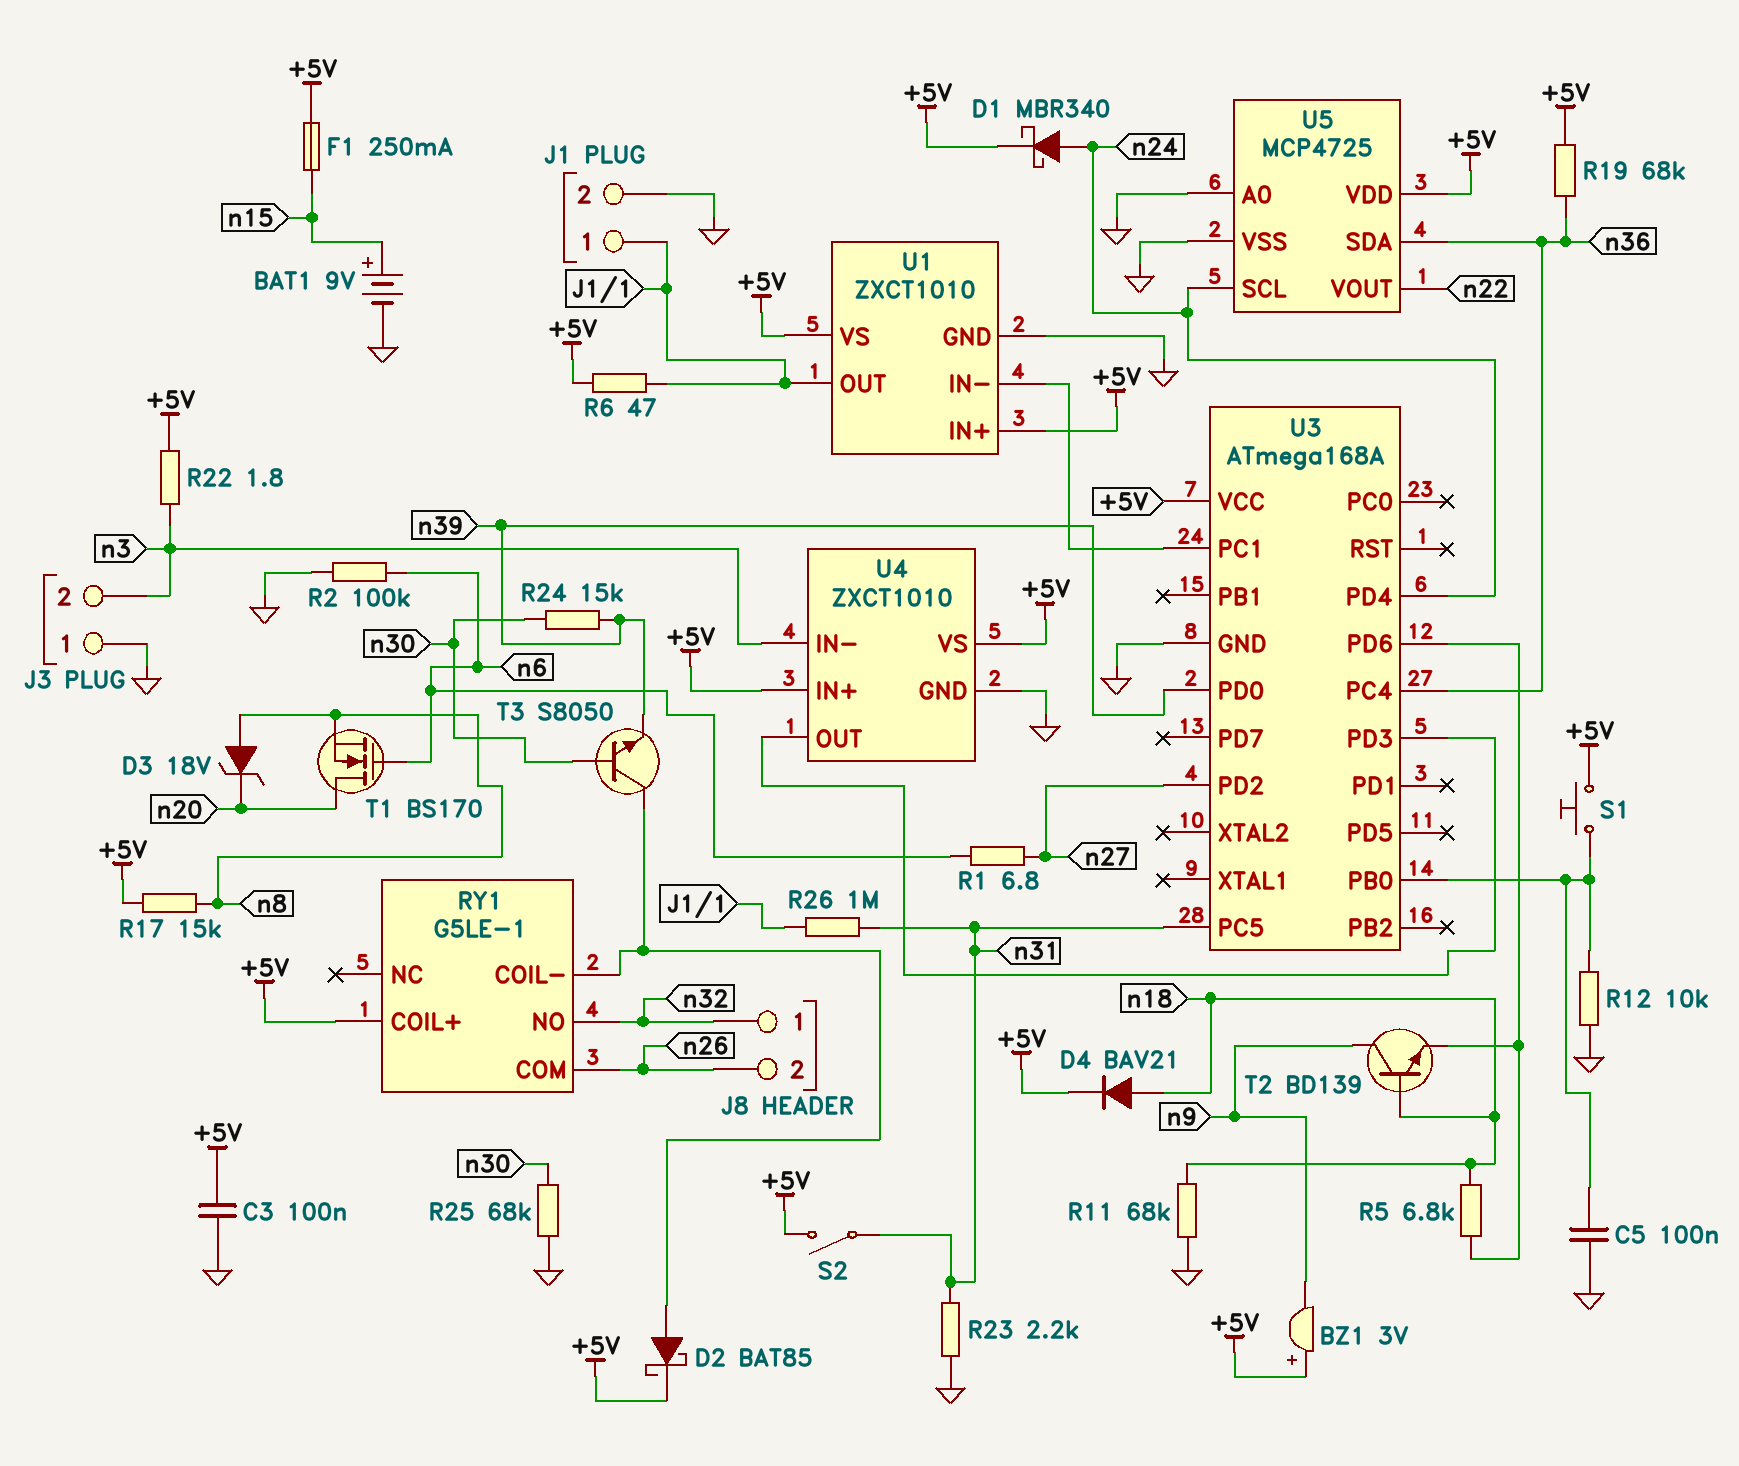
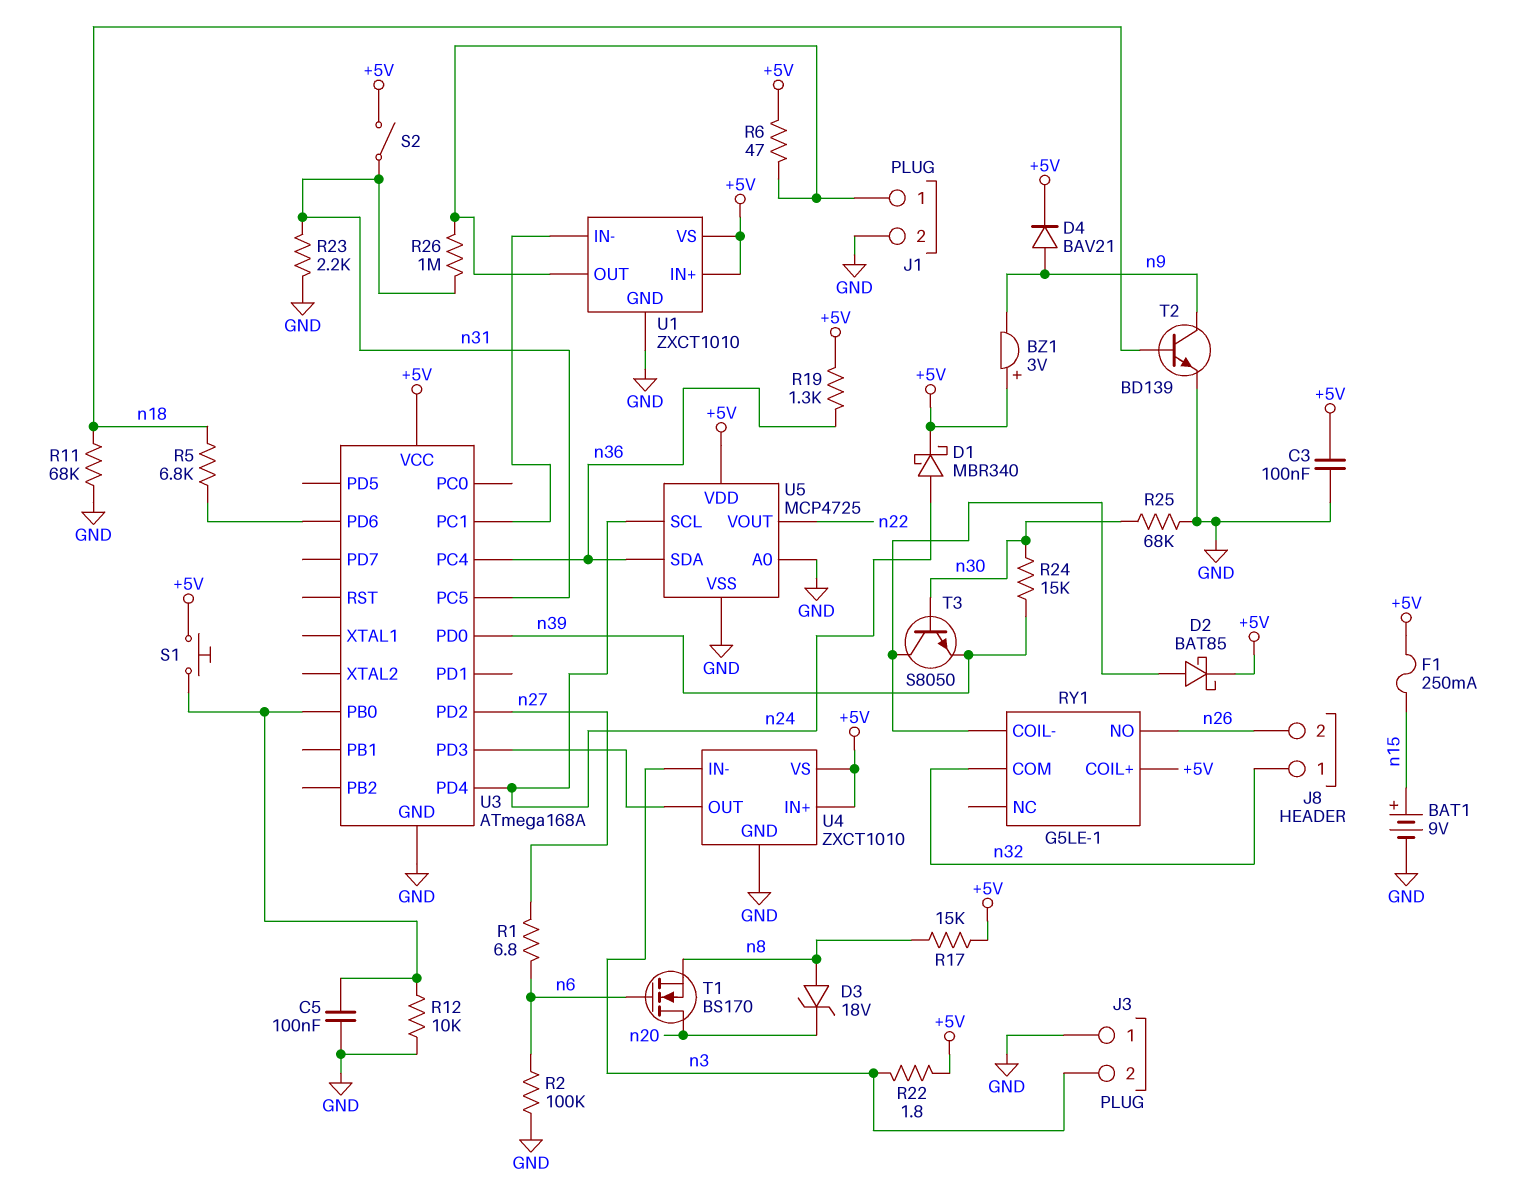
D4: diode BAV21 (A n18, K +5V) -> diode BAV21 (A n9, K +5V)
R19: 68k (+5V, n36) -> 1.3k (+5V, n36)
RY1 pin COM: n26 -> n32
RY1 pin NO: n32 -> n26
T2: NPN BD139 (B n18, C n9, E U3/PD6) -> NPN BD139 (B n18, C n9, E GND)

